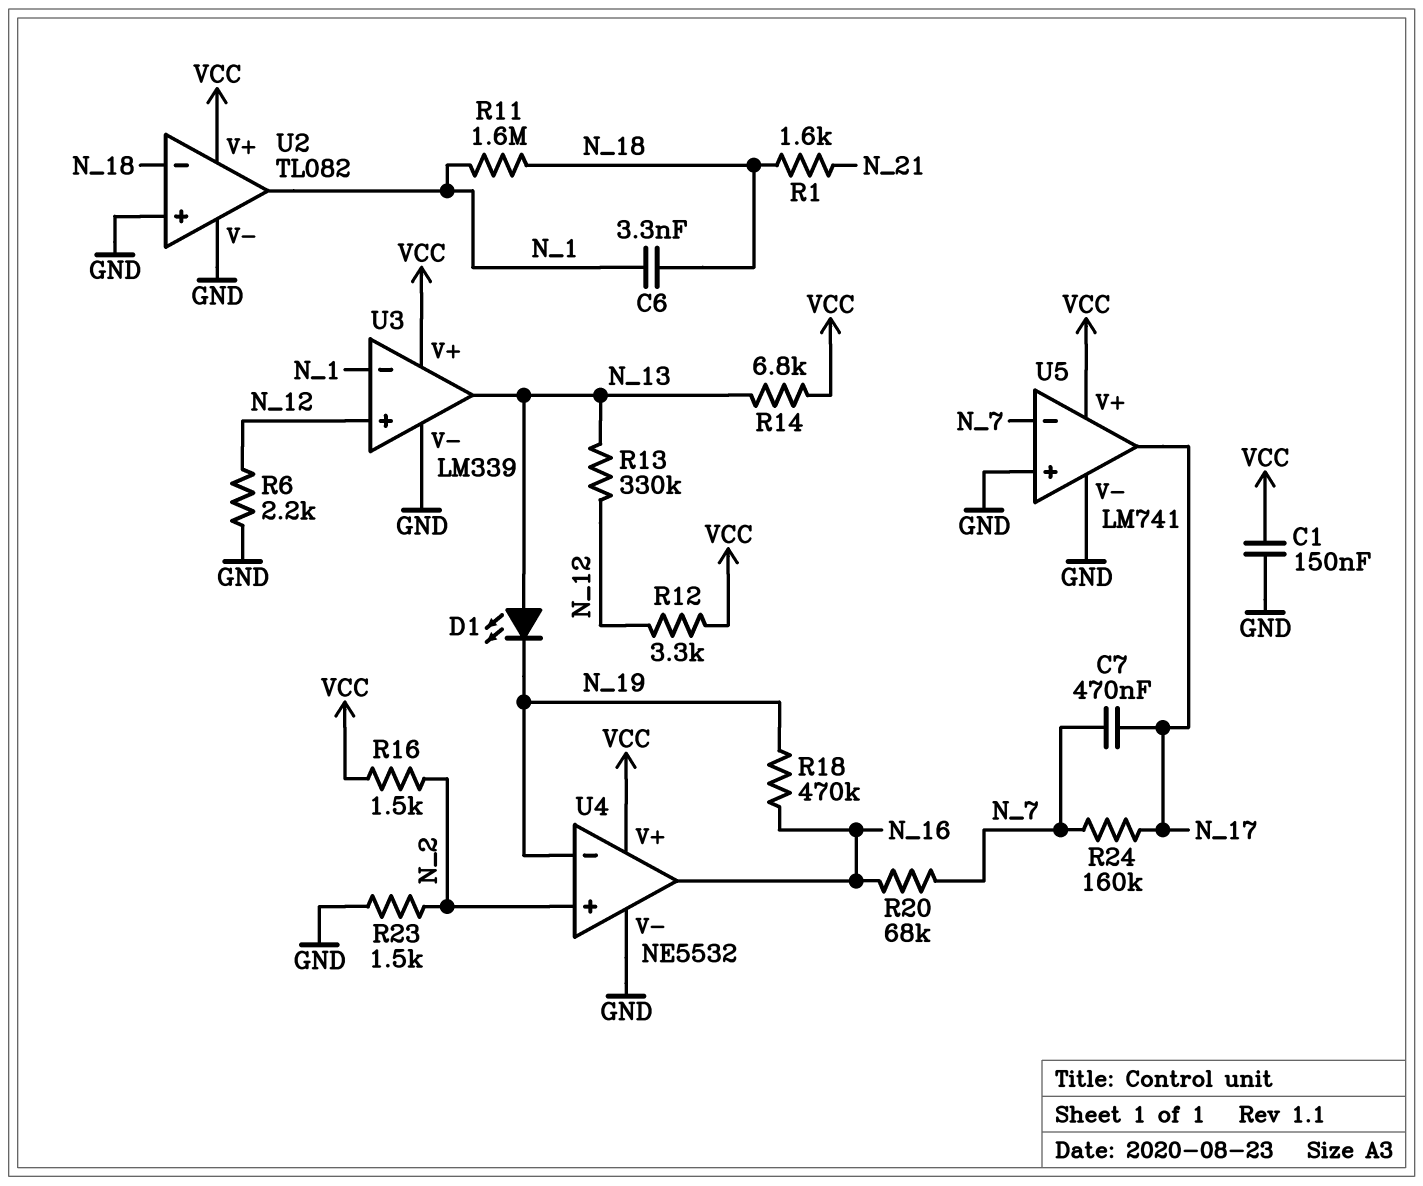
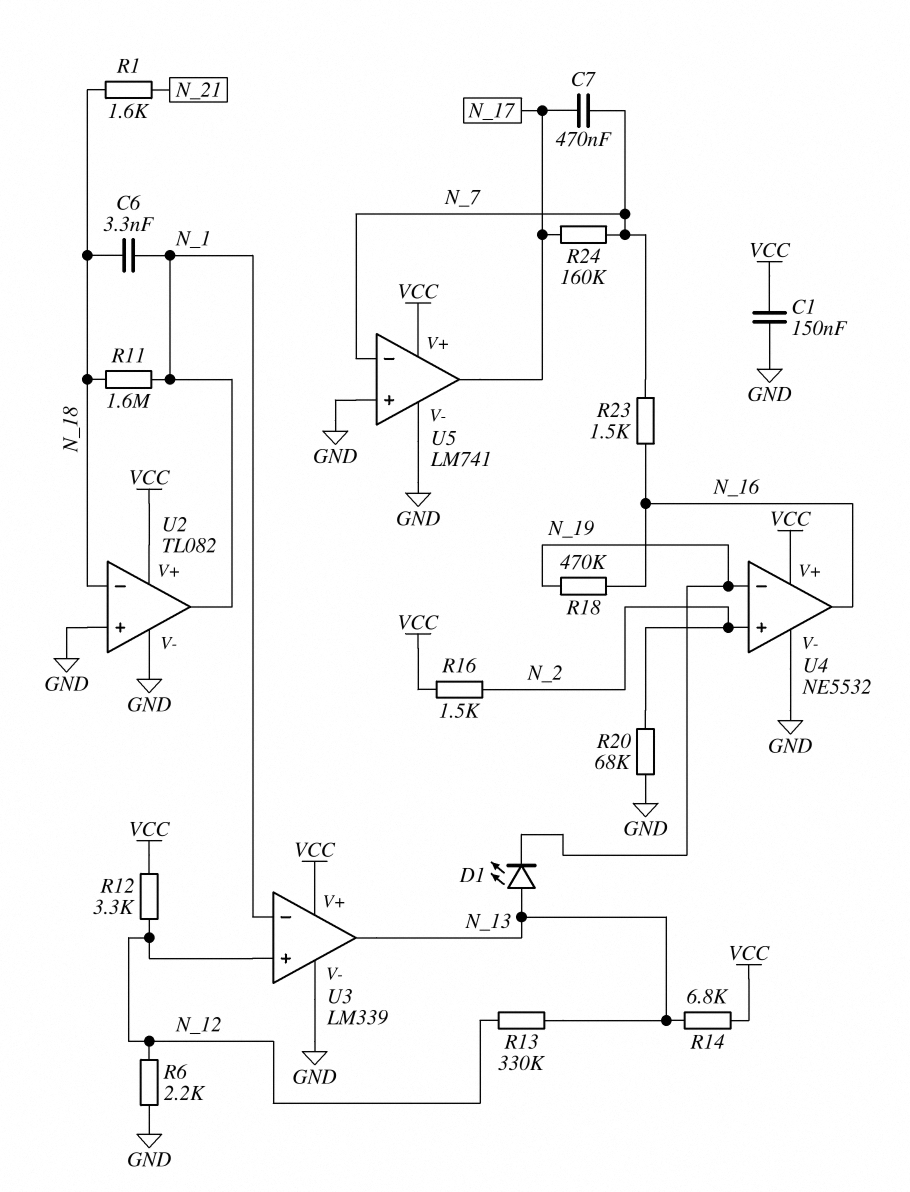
R20: 68k (N_7, N_16) -> 68k (GND, N_2)
R23: 1.5k (GND, N_2) -> 1.5k (N_7, N_16)

